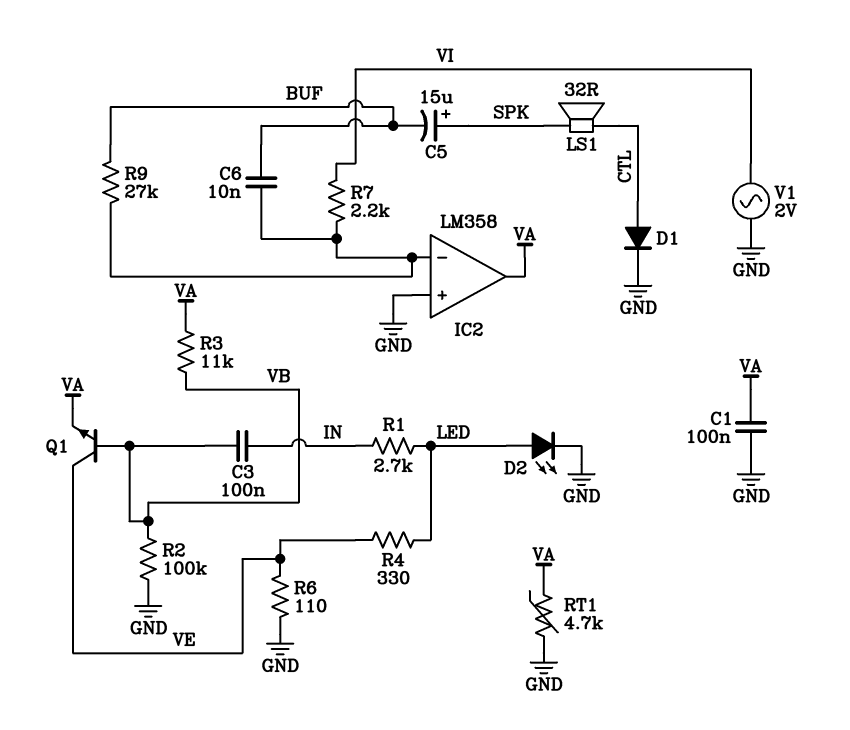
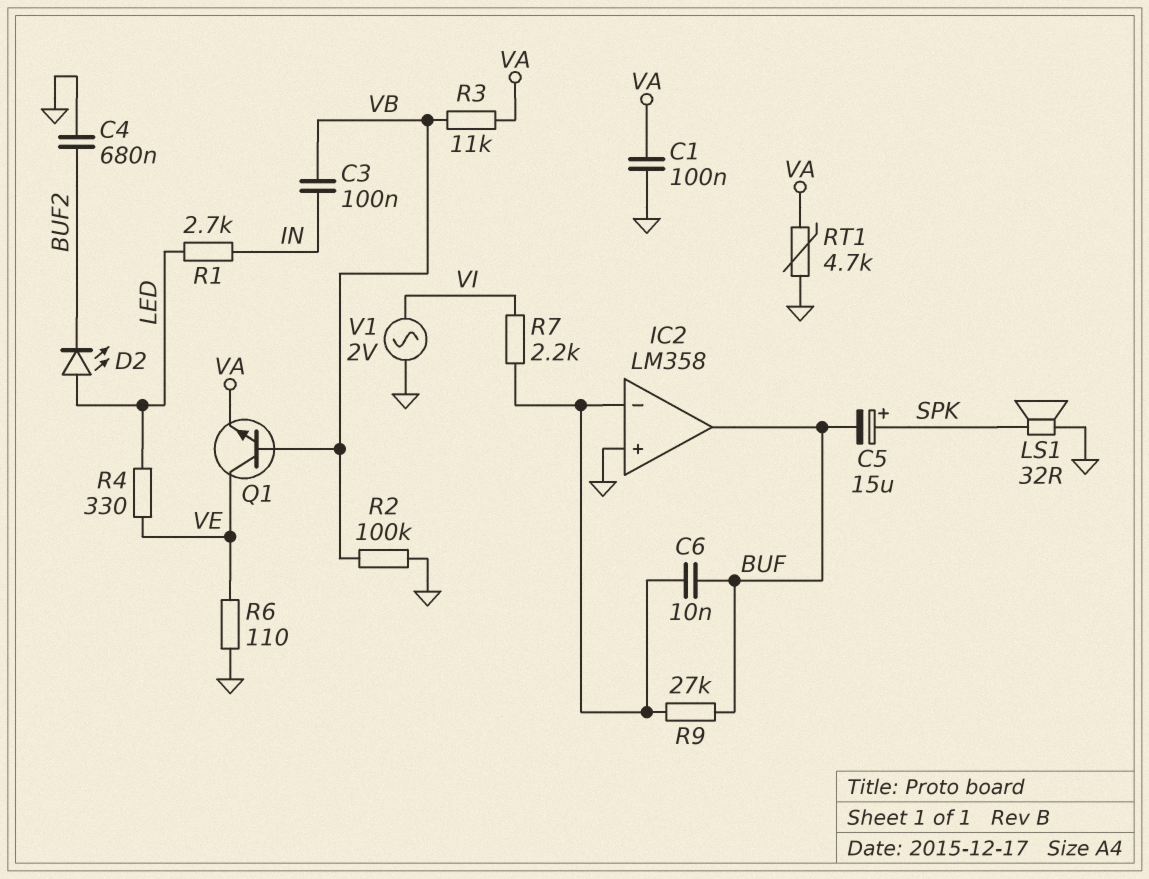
C4: none -> 680nF (BUF2, GND)
D1: diode (A CTL, K GND) -> none
D2: LED (A LED, K GND) -> LED (A LED, K BUF2)
IC2 pin out: VA -> BUF
LS1: speaker 32R (CTL, SPK) -> speaker 32R (GND, SPK)

